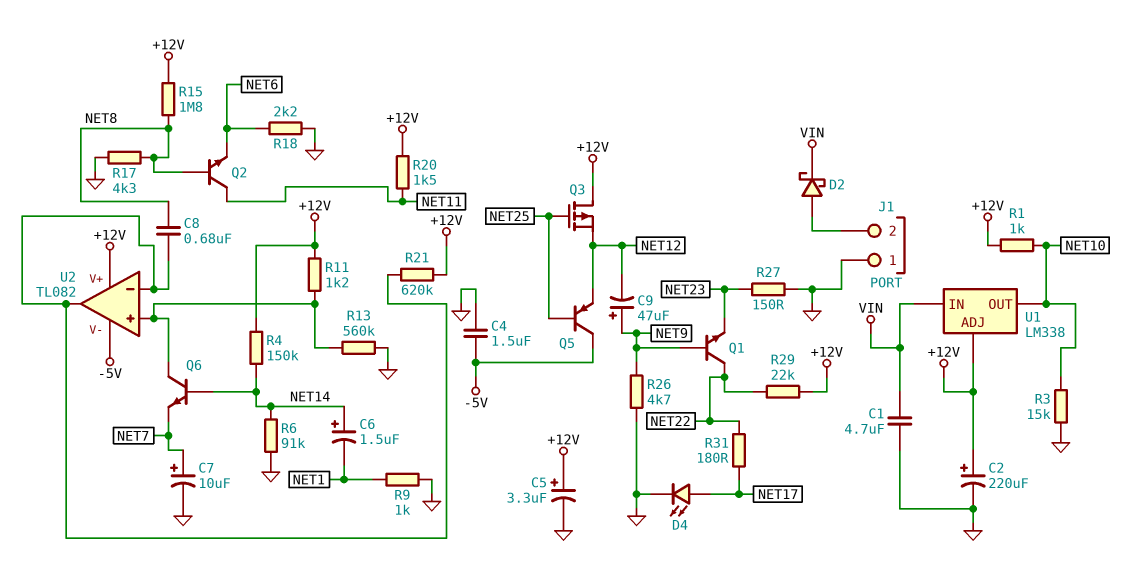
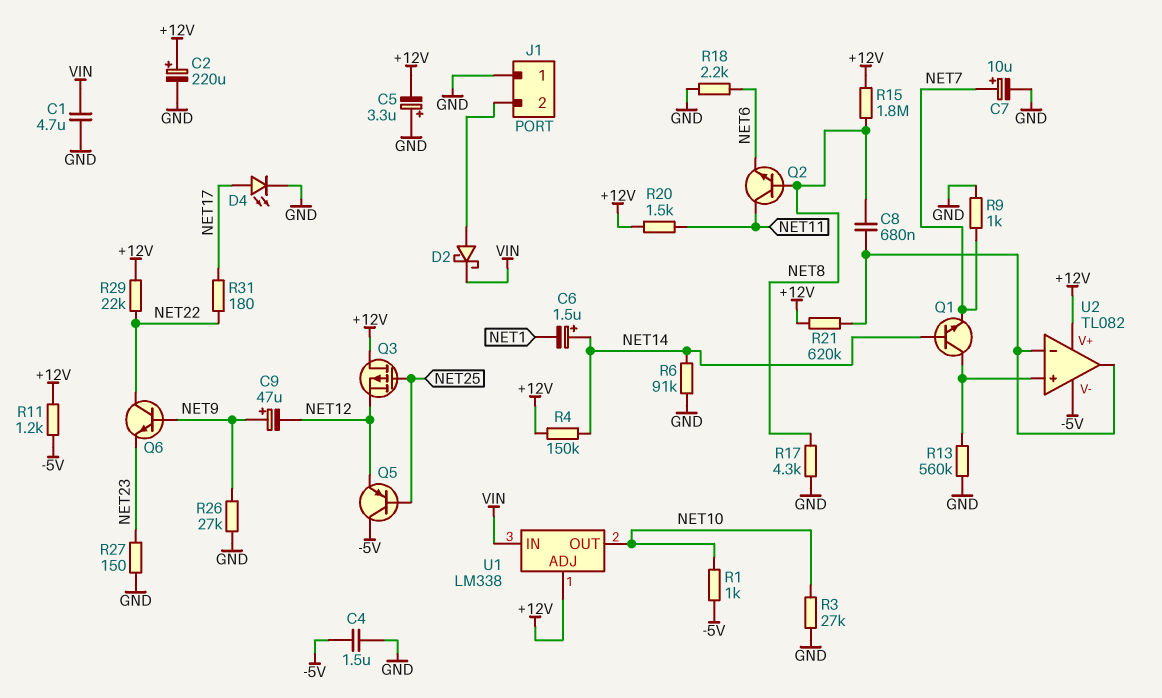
C5: 3.3uF (plus +12V, minus GND) -> 3.3uF (plus GND, minus +12V)
Q1: NPN (B NET9, C NET22, E NET23) -> NPN (B NET14, C U2/in+, E NET7)
Q6: NPN (B NET14, C U2/in+, E NET7) -> NPN (B NET9, C NET22, E NET23)
R1: 1k (+12V, NET10) -> 1k (-5V, NET10)
R3: 15k (GND, NET10) -> 27k (GND, NET10)
R9: 1k (GND, NET1) -> 1k (GND, NET7)
R11: 1.2k (+12V, U2/in+) -> 1.2k (+12V, -5V)
R26: 4.7k (GND, NET9) -> 27k (GND, NET9)

